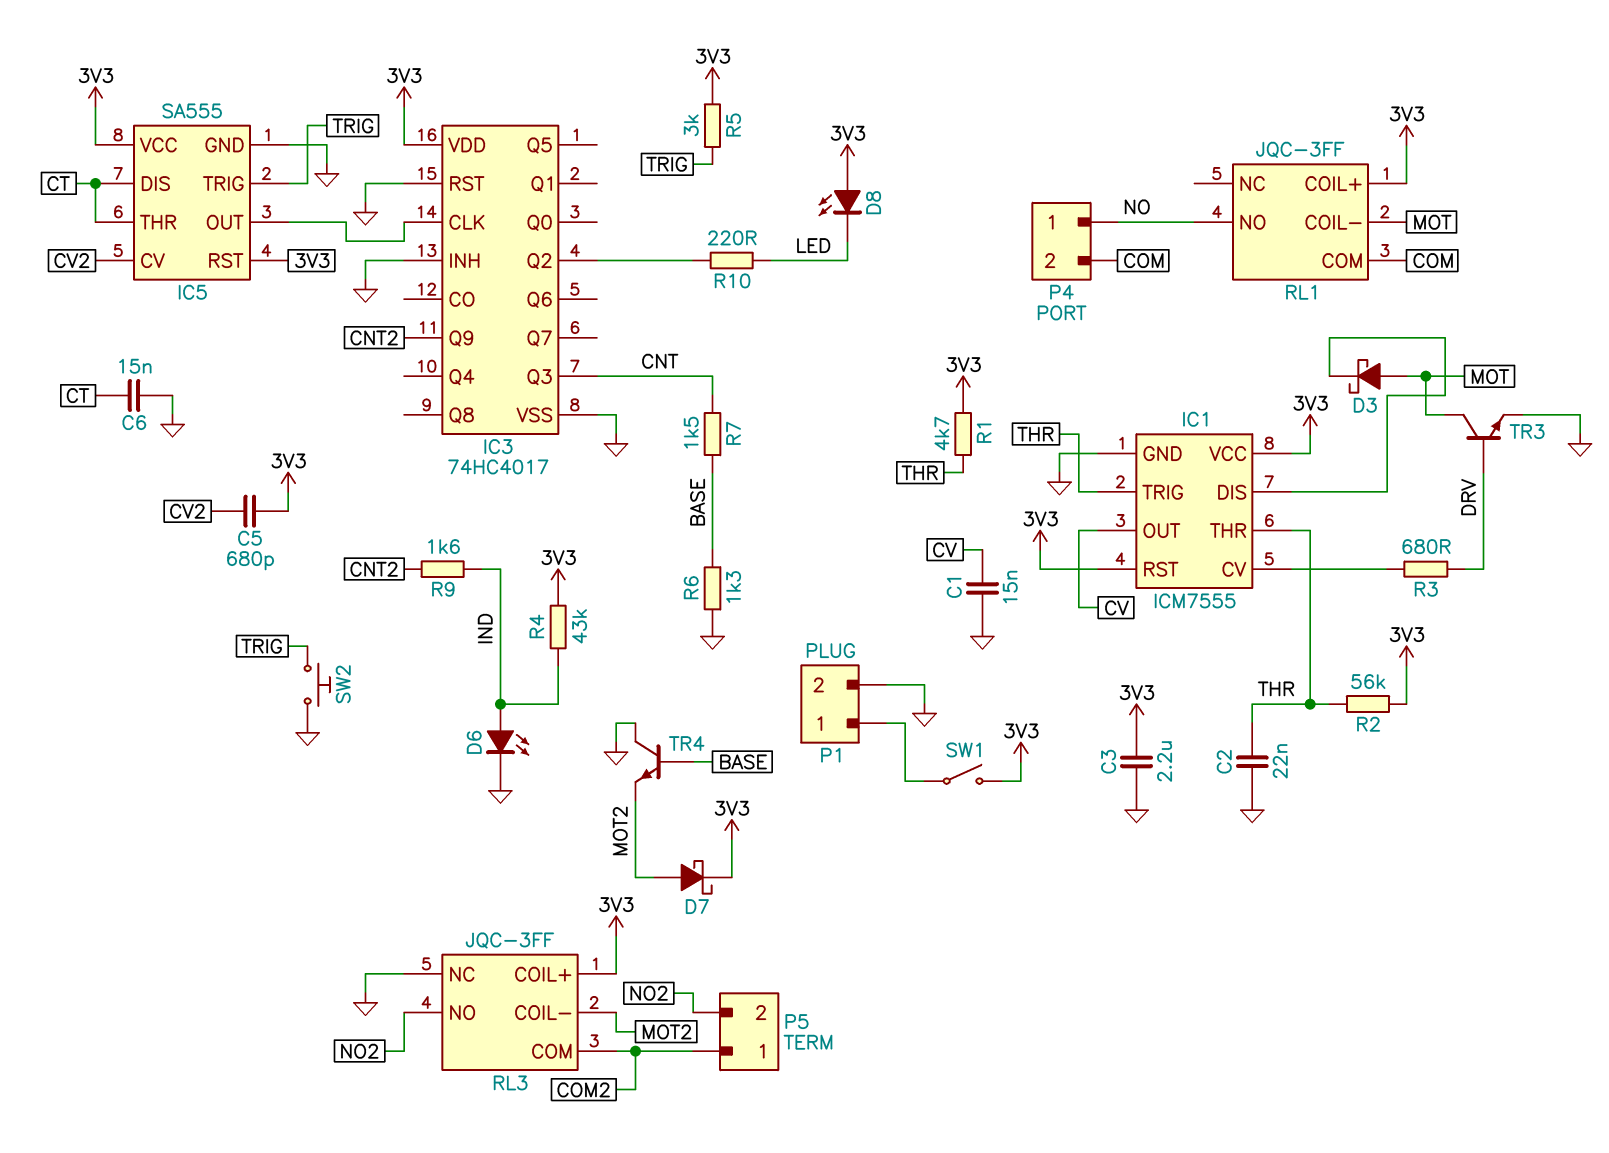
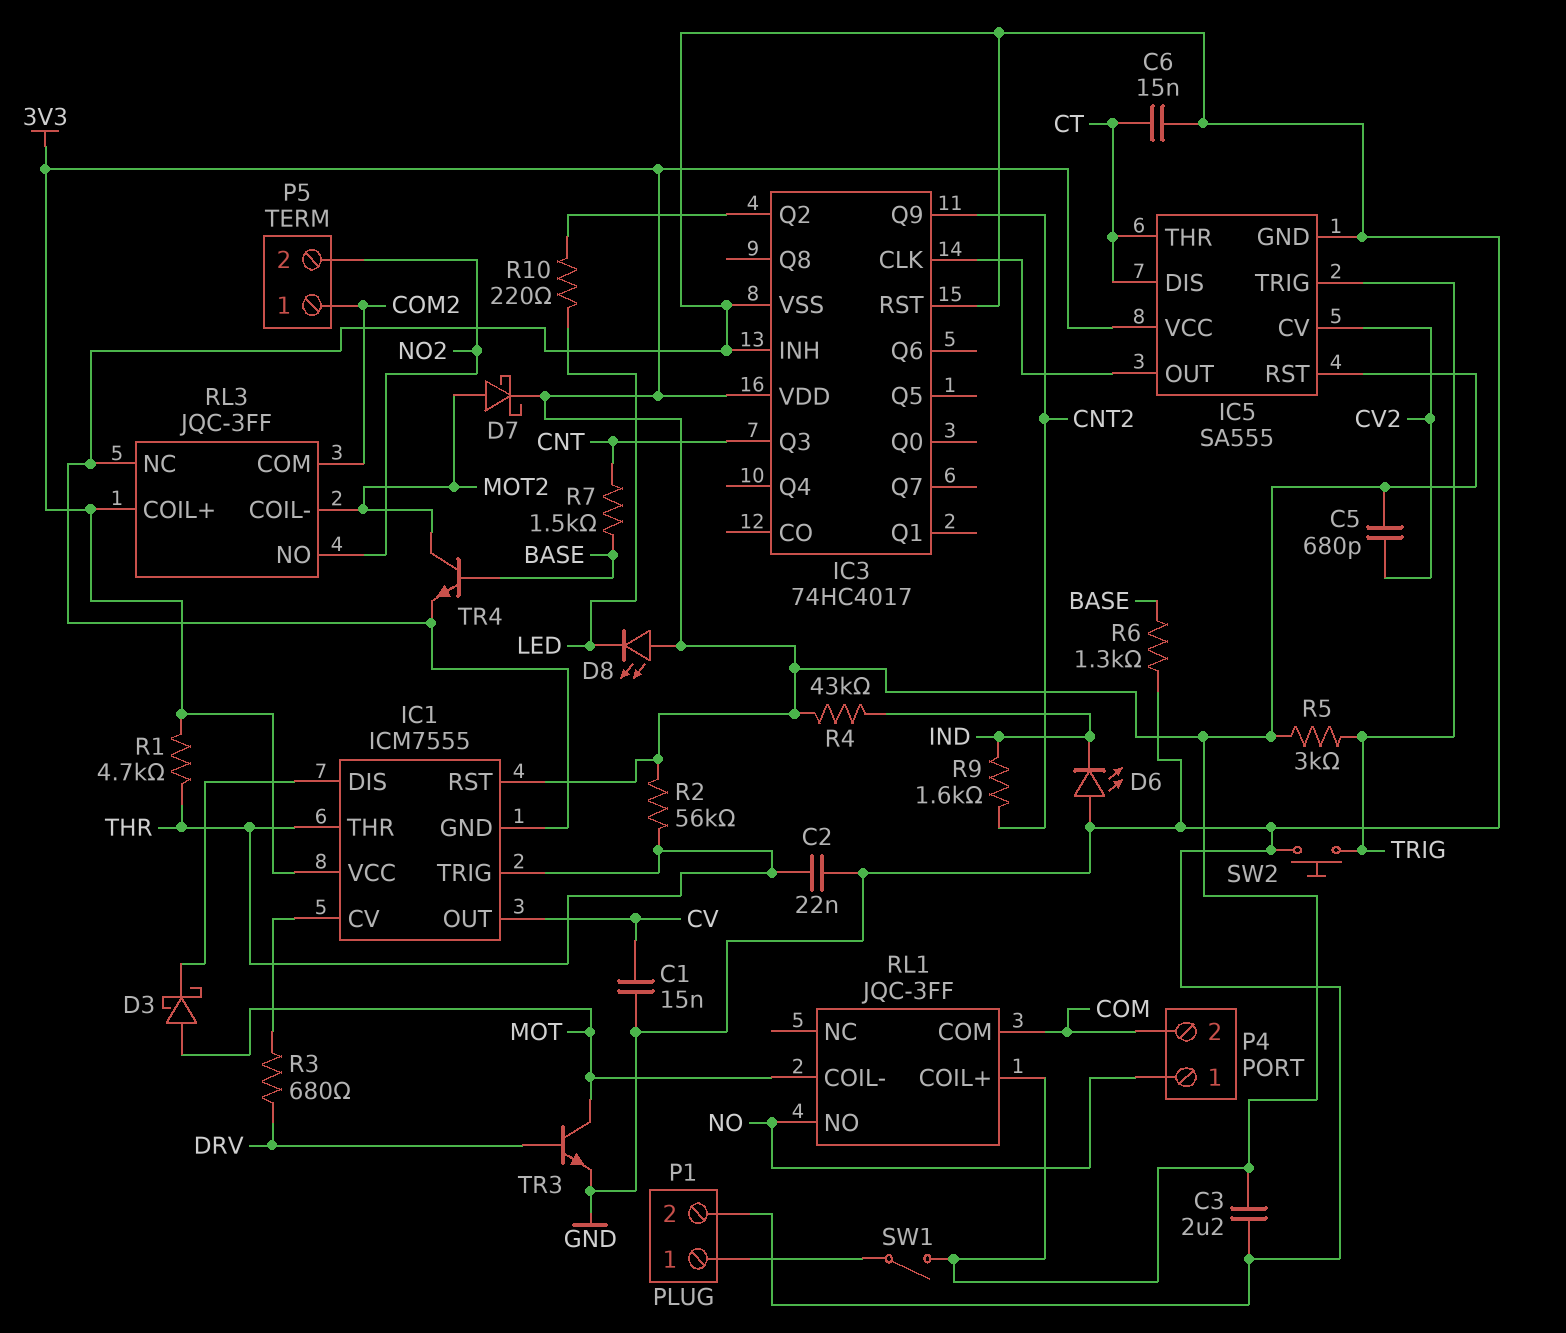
D6: LED (A IND, K GND) -> LED (A GND, K IND)
TR4: NPN (B BASE, C GND, E MOT2) -> NPN (B BASE, C MOT2, E GND)

